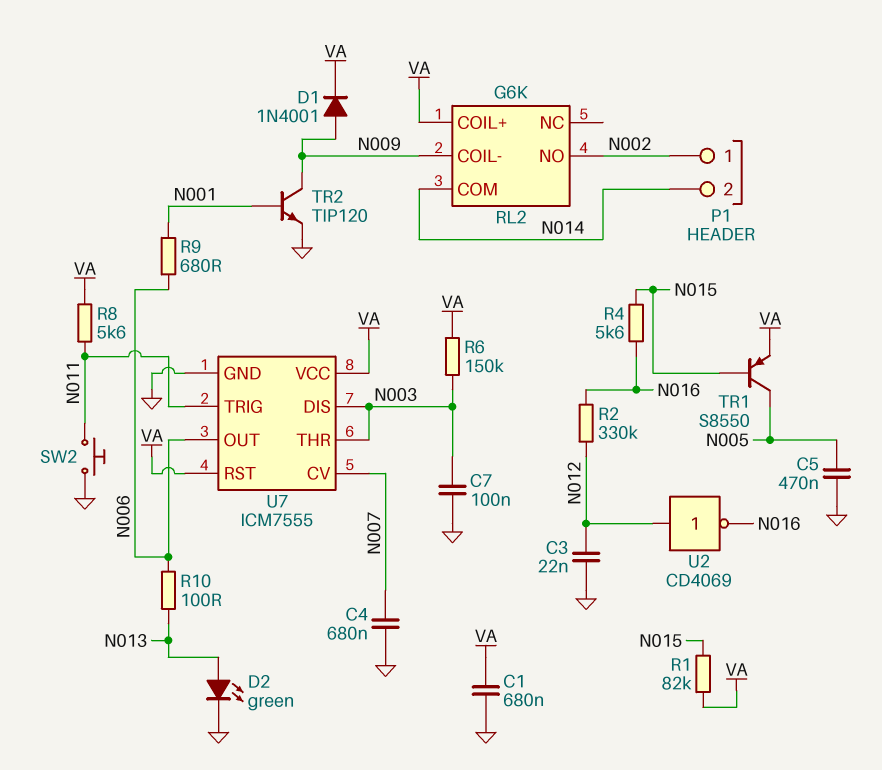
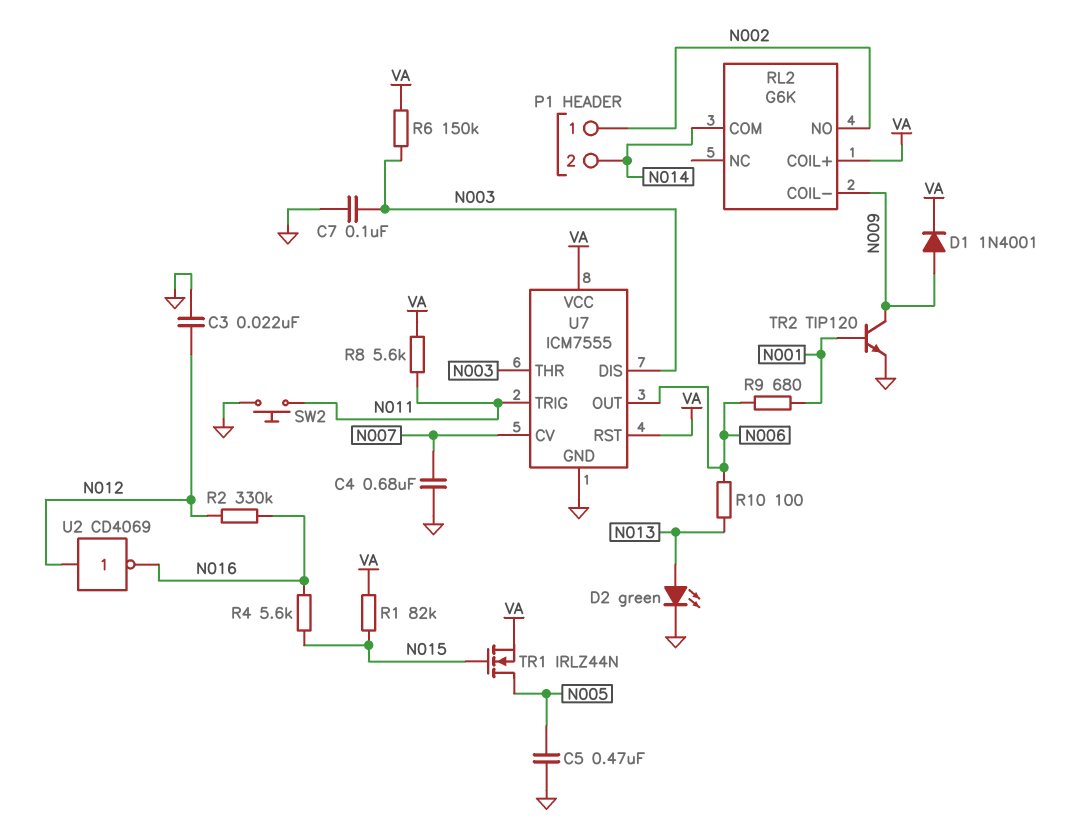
C1: 680nF (GND, VA) -> none
TR1: PNP S8550 (B N015, C N005, E VA) -> NMOS IRLZ44N (G N015, D N005, S VA)

